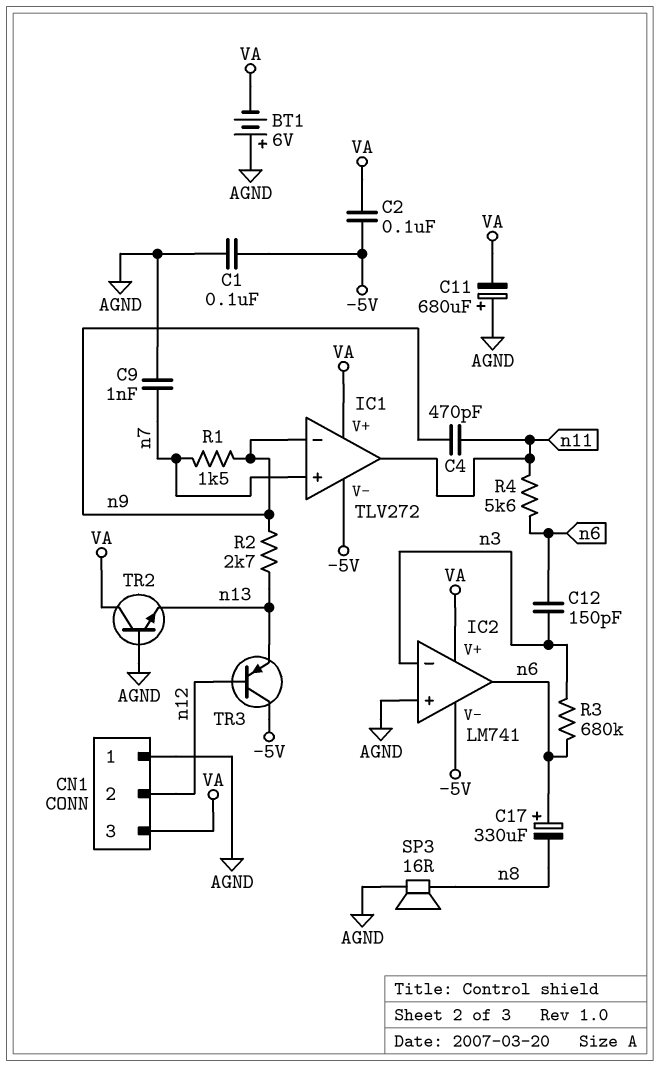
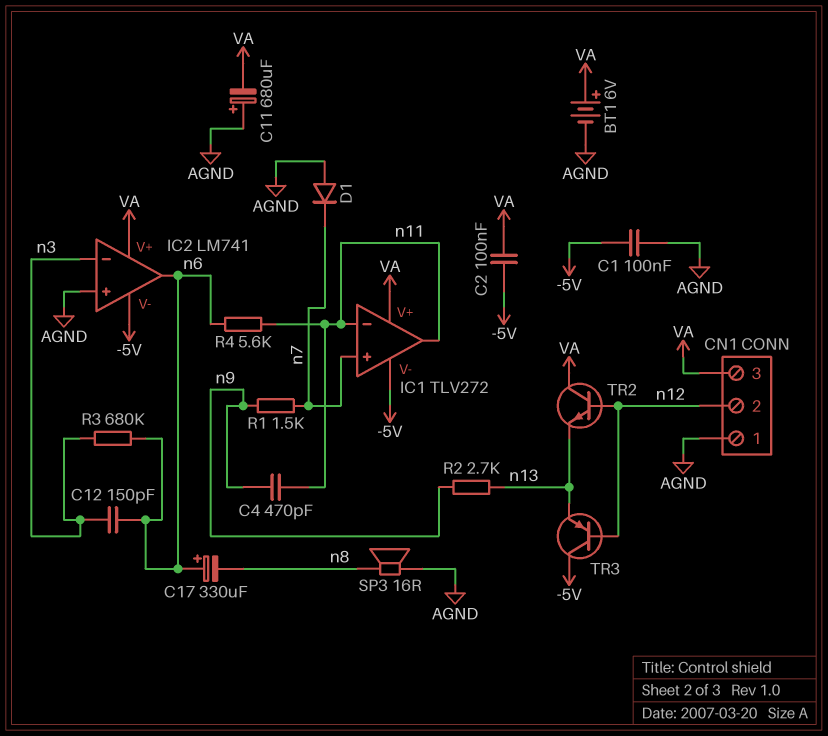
BT1: 6V (plus AGND, minus VA) -> 6V (plus VA, minus AGND)
C9: 1nF (AGND, n7) -> none
D1: none -> diode (A AGND, K n7)
IC1 pin in-: n9 -> n11
TR2: NPN (B AGND, C VA, E n13) -> NPN (B n12, C VA, E n13)

